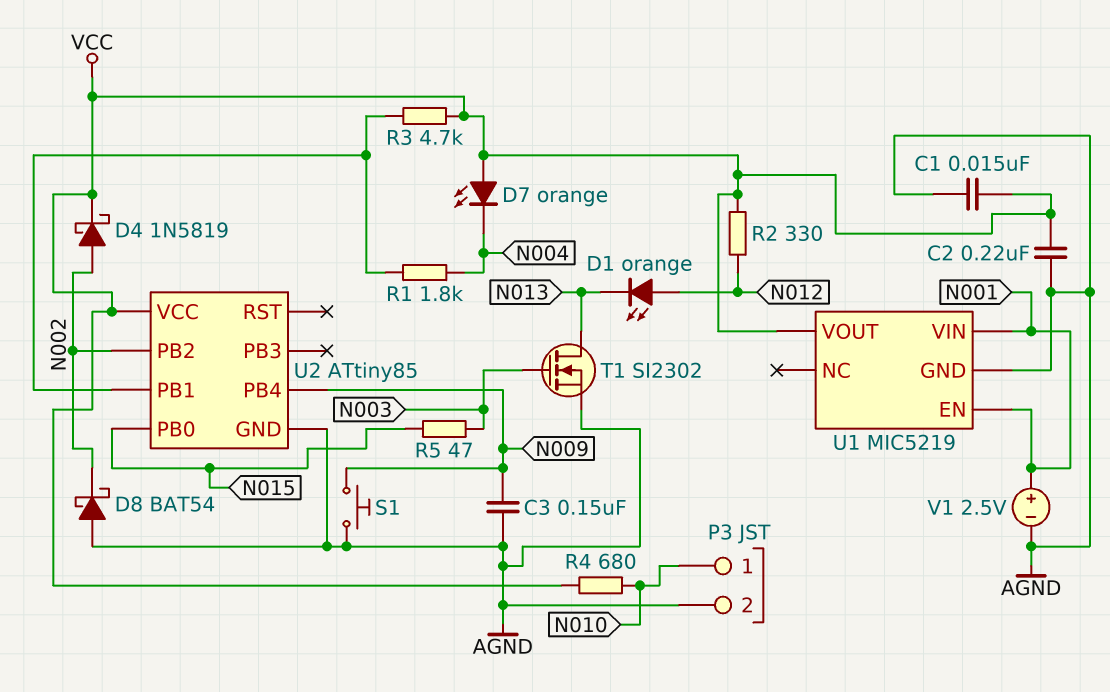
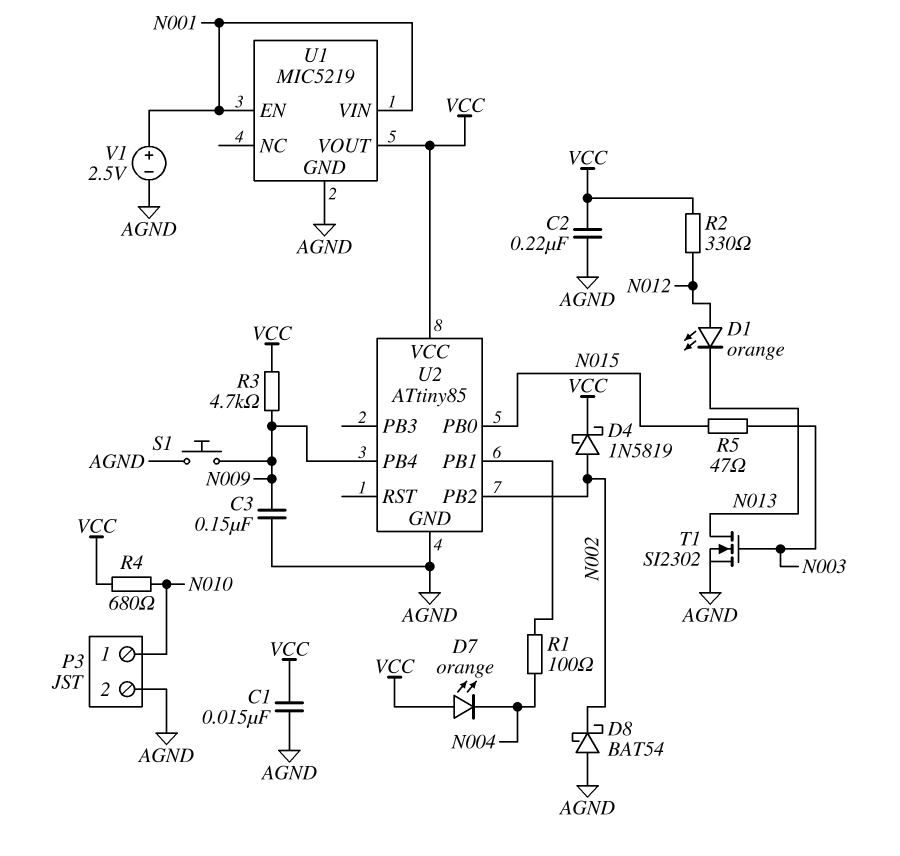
R1: 1.8k (N004, U2/PB1) -> 100 (N004, U2/PB1)
R3: 4.7k (U2/PB1, VCC) -> 4.7k (N009, VCC)

